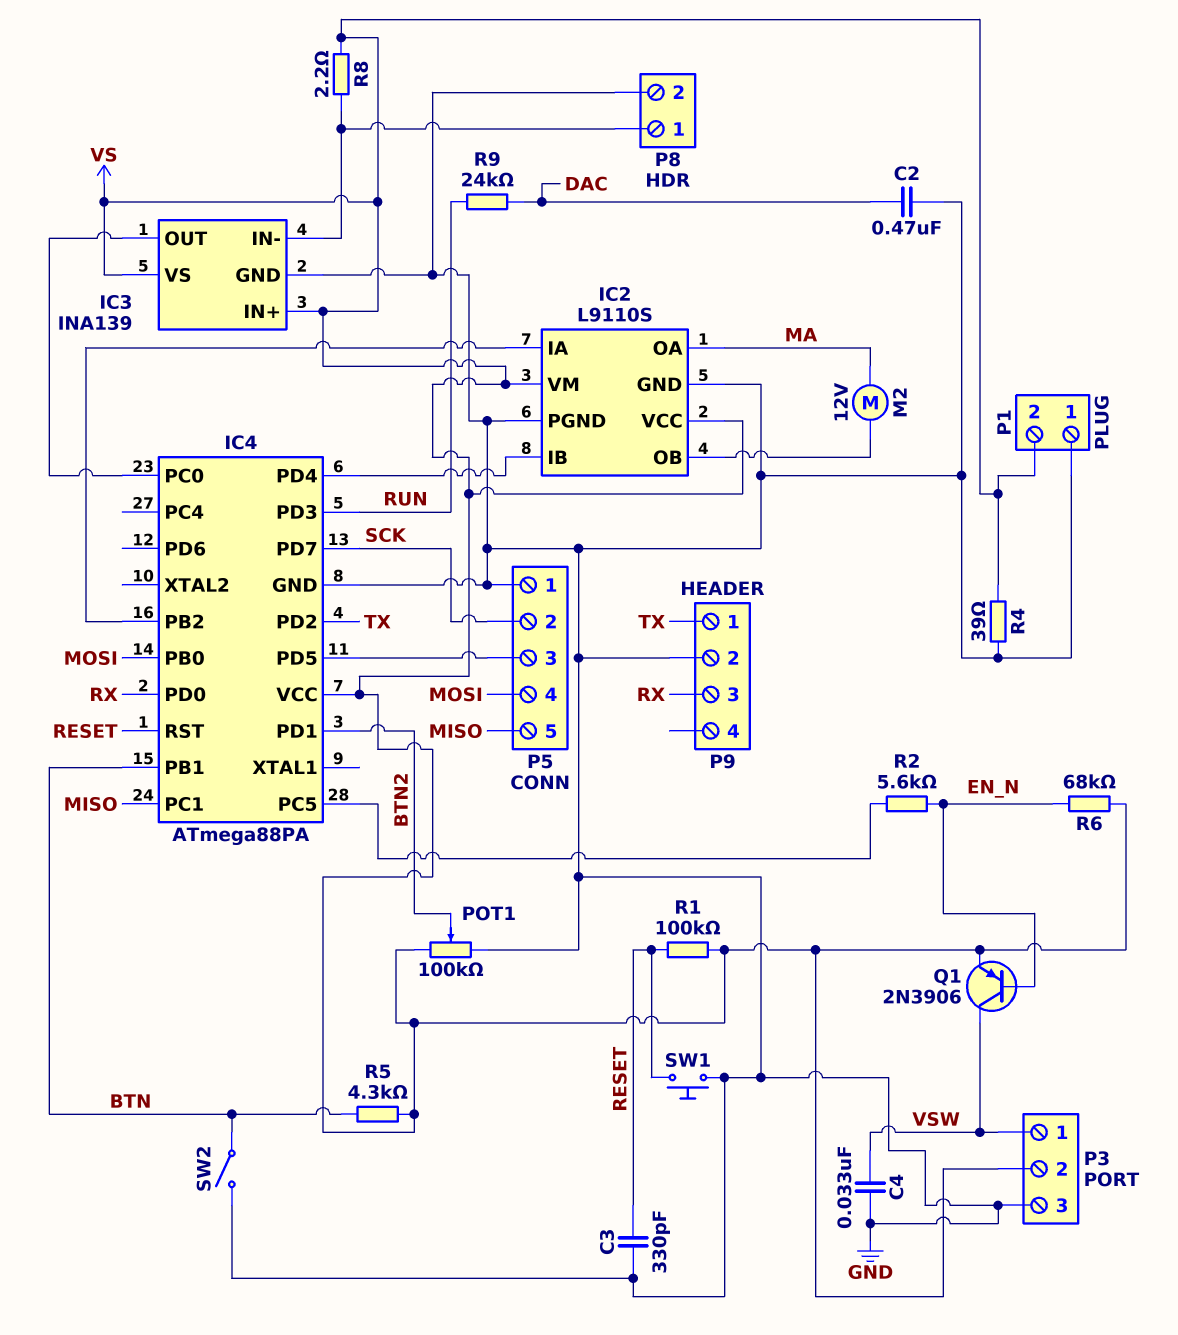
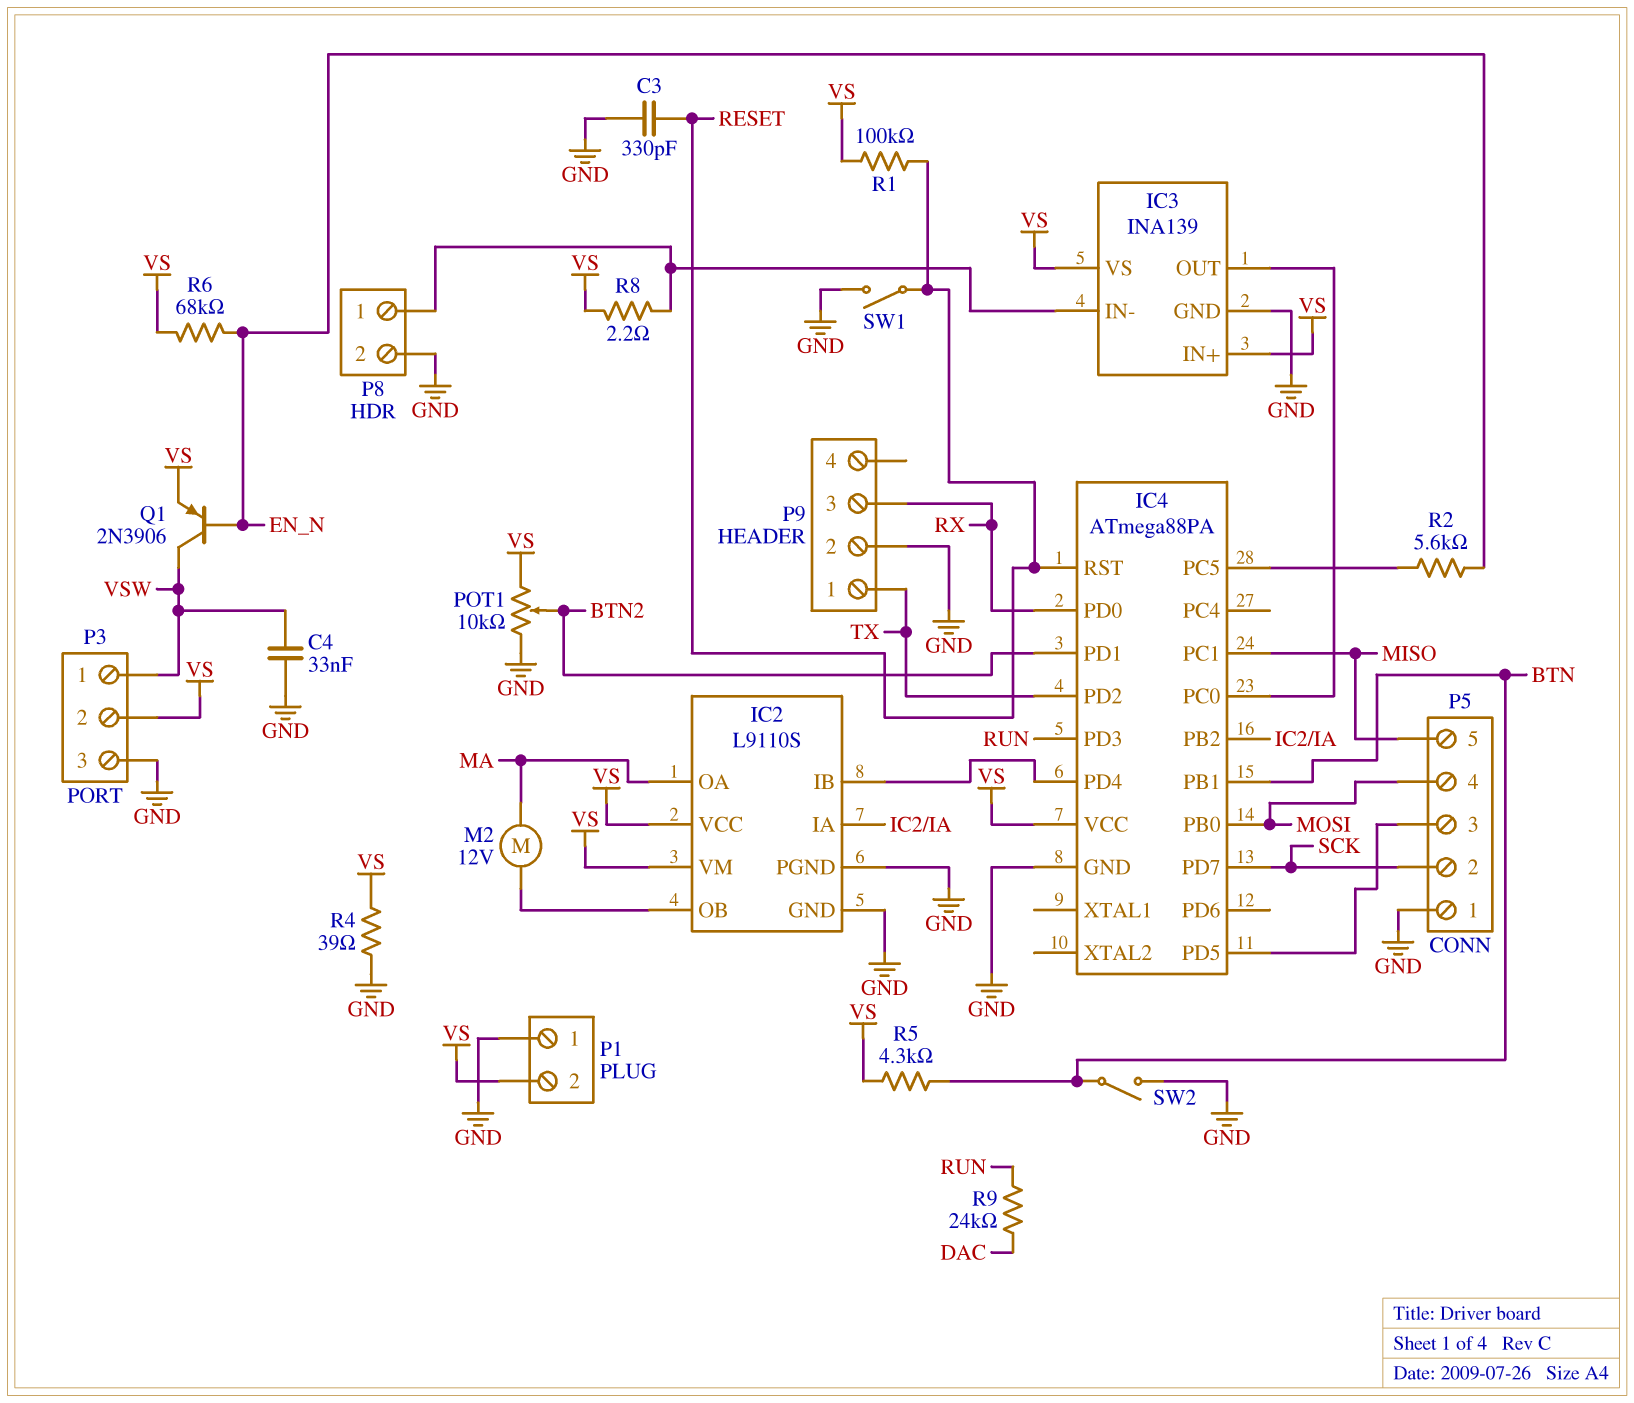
C2: 470nF (DAC, GND) -> none
POT1: 100k (GND, VS, wiper BTN2) -> 10k (GND, VS, wiper BTN2)
SW1: button (GND, RESET) -> switch (GND, RESET)

